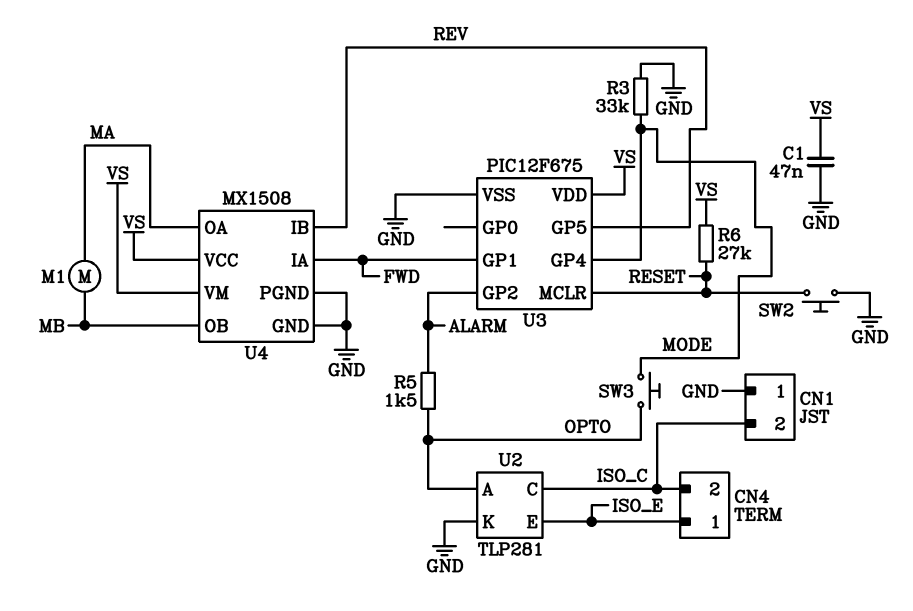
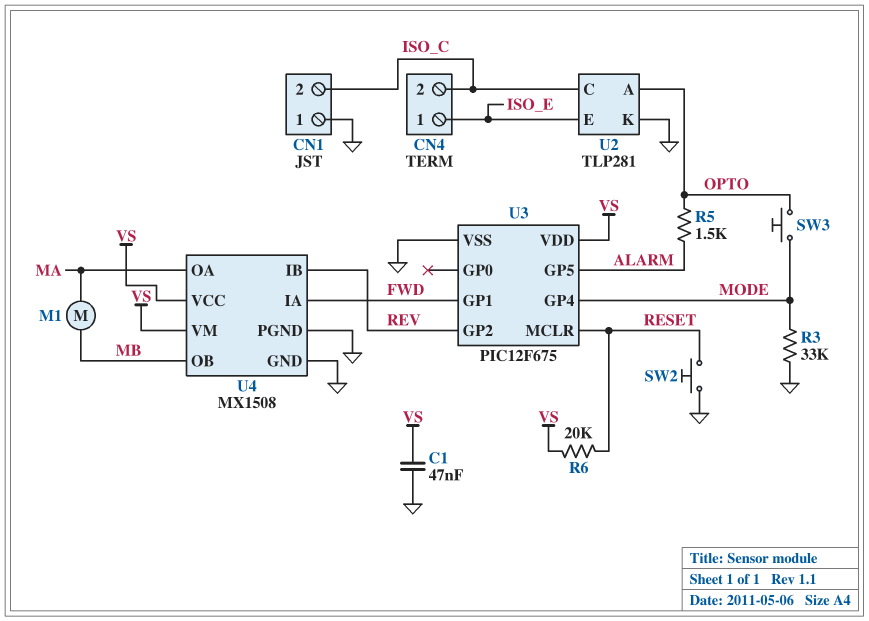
R6: 27k (RESET, VS) -> 20k (RESET, VS)
U3 pin GP2: ALARM -> REV
U3 pin GP5: REV -> ALARM

